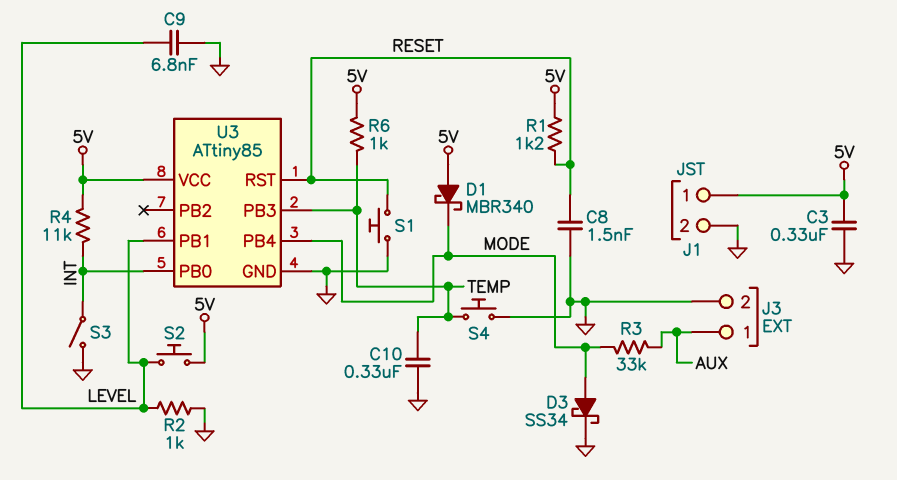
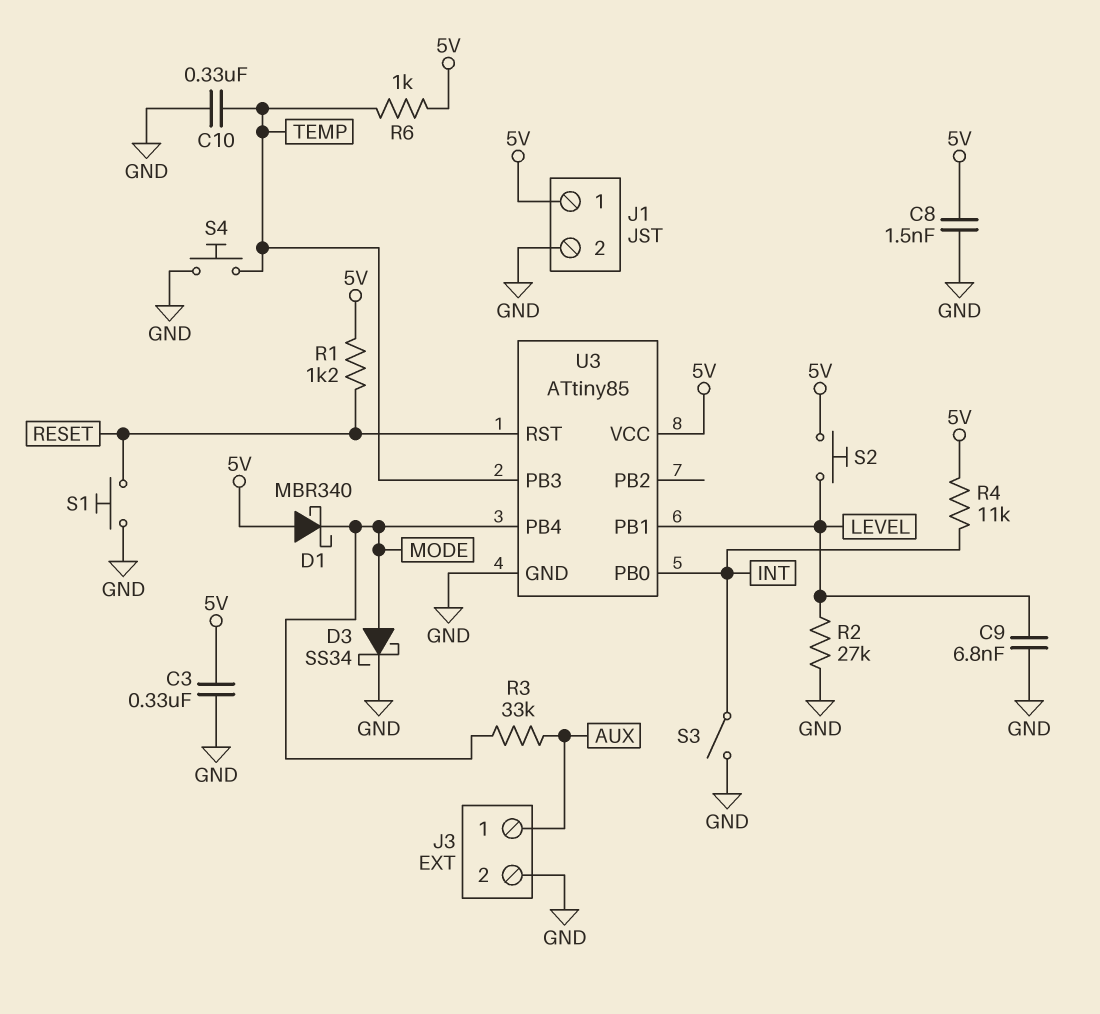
C8: 1.5nF (GND, RESET) -> 1.5nF (5V, GND)
R2: 1k (GND, LEVEL) -> 27k (GND, LEVEL)

